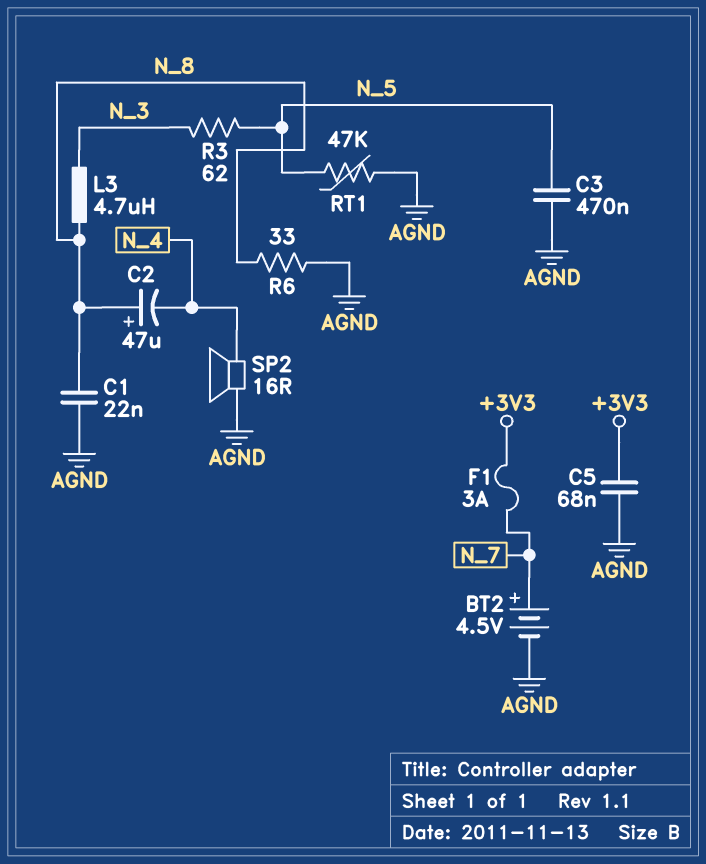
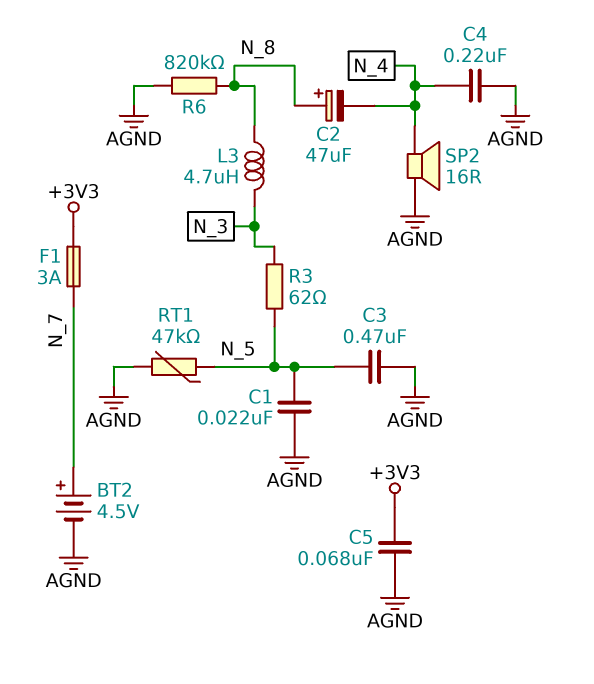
C1: 22nF (AGND, N_8) -> 22nF (AGND, N_5)
C4: none -> 220nF (AGND, N_4)
R6: 33 (AGND, N_8) -> 820k (AGND, N_8)

